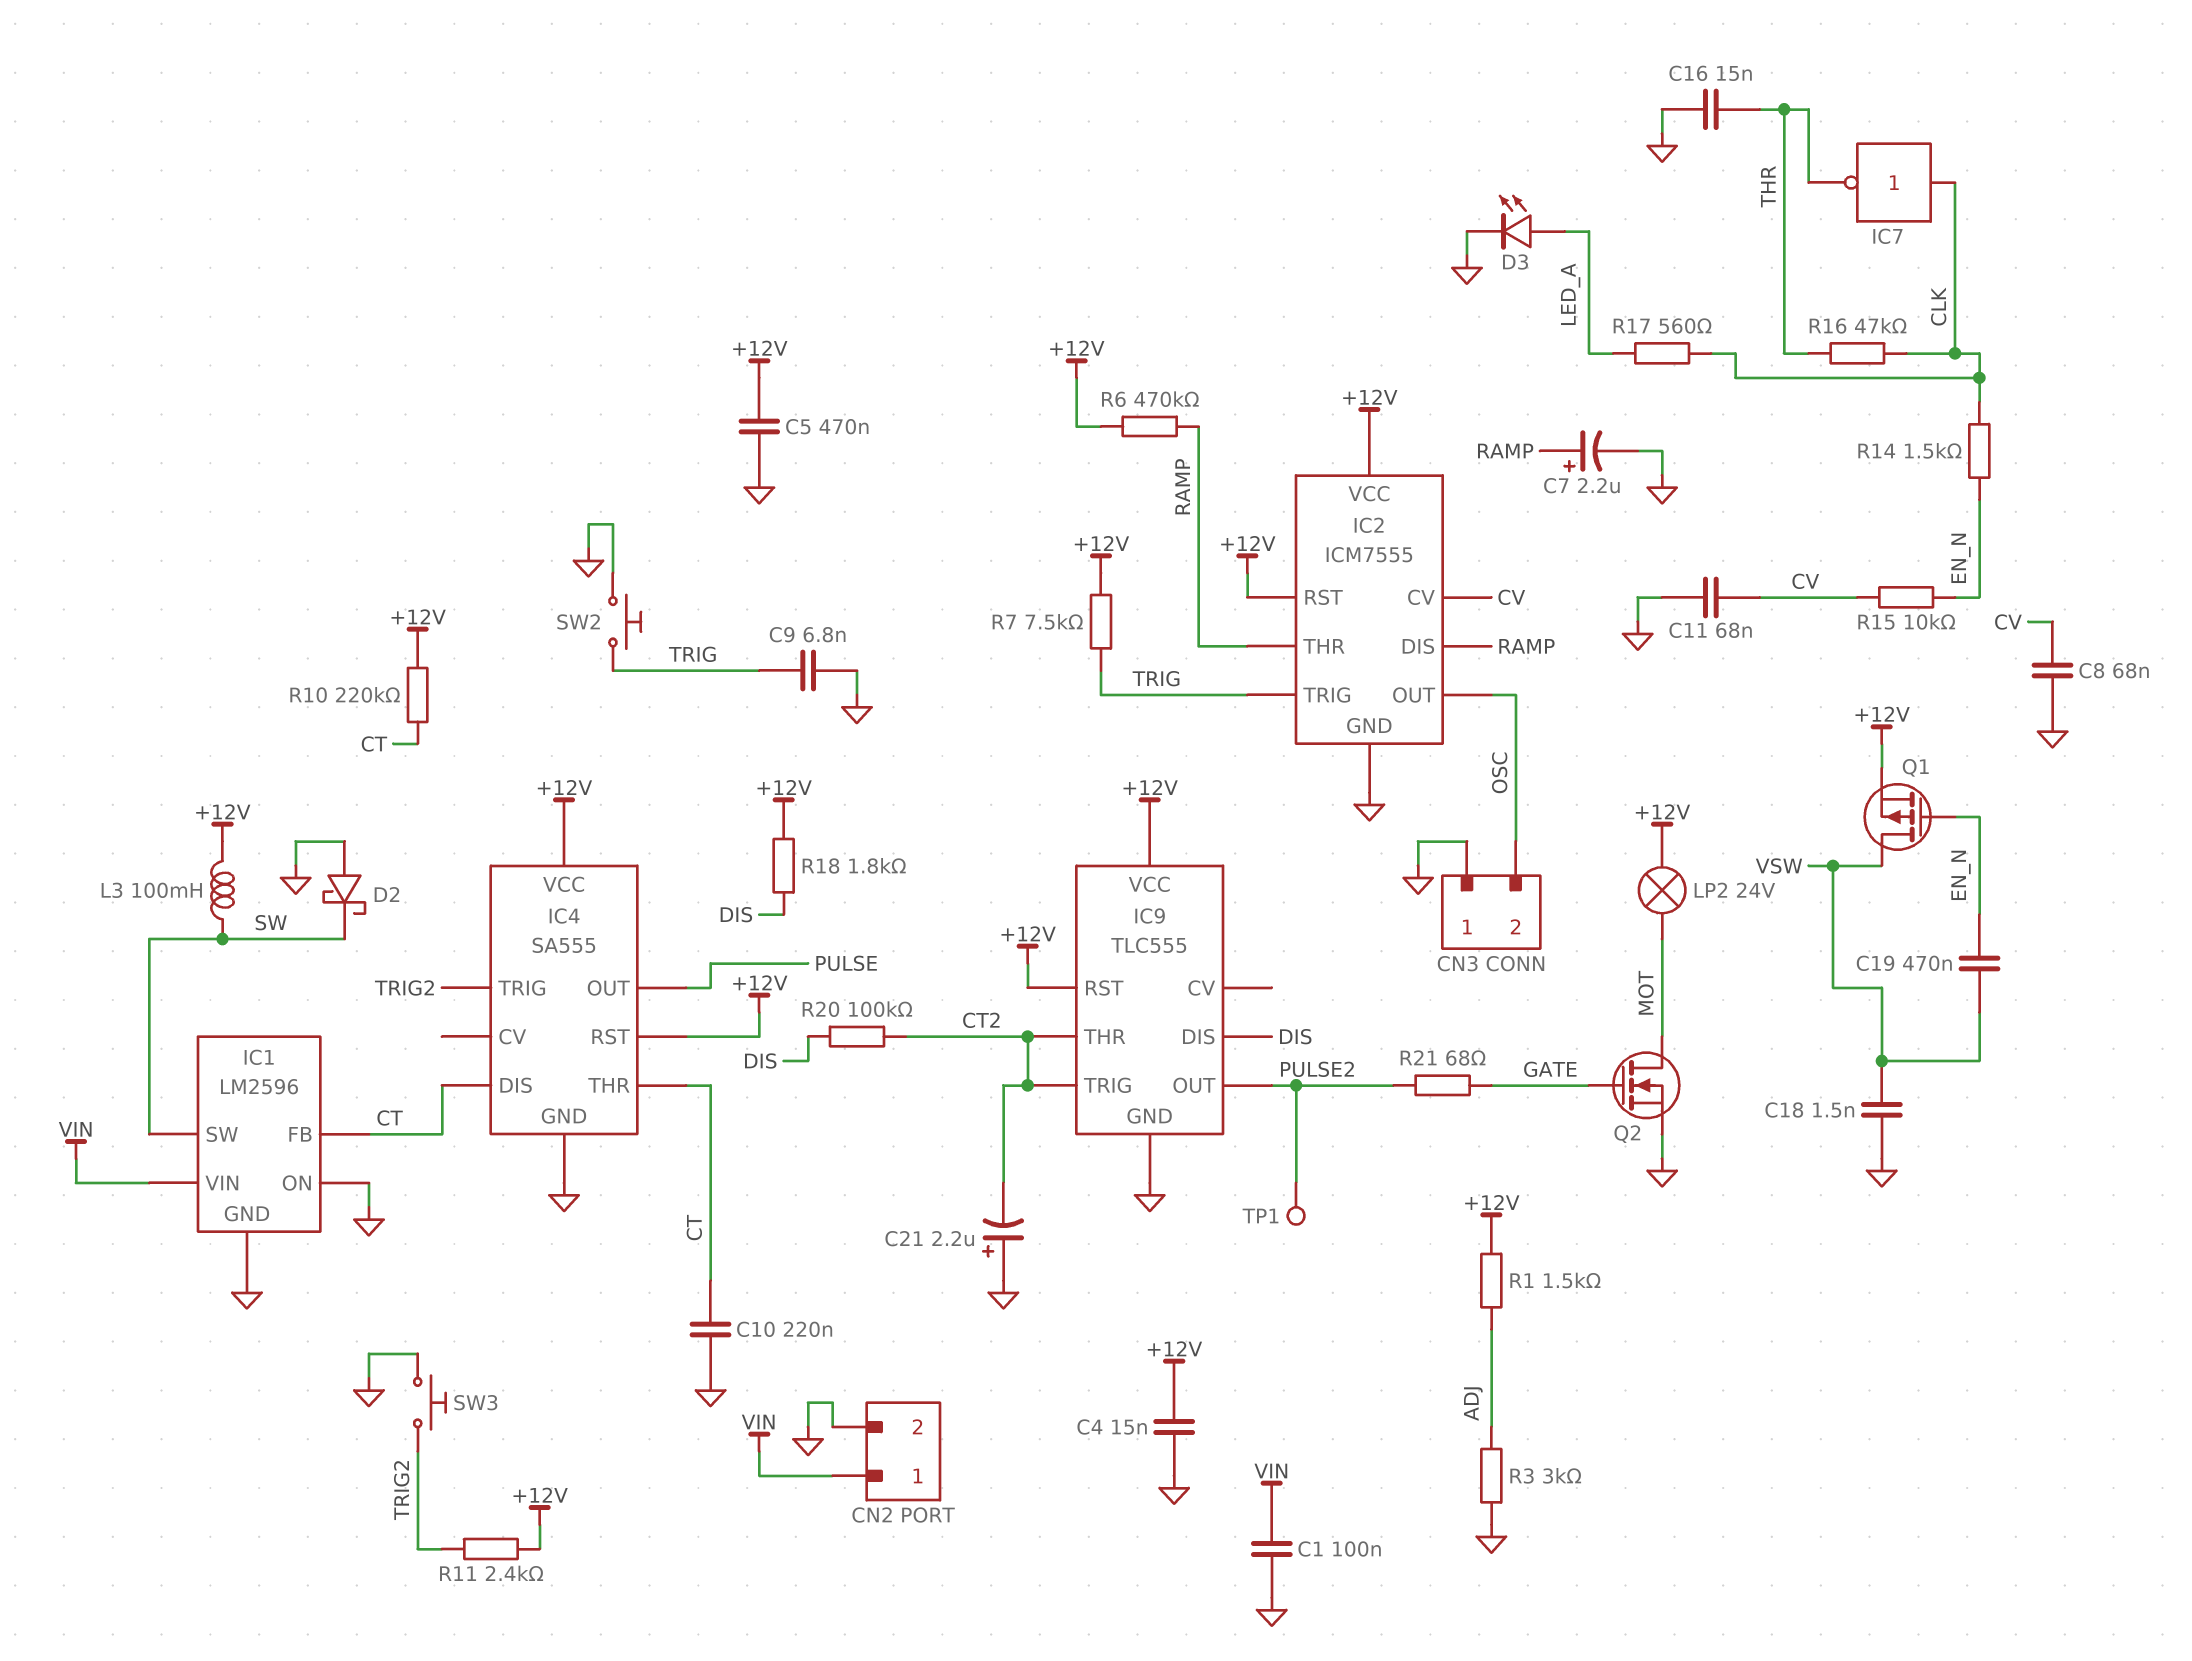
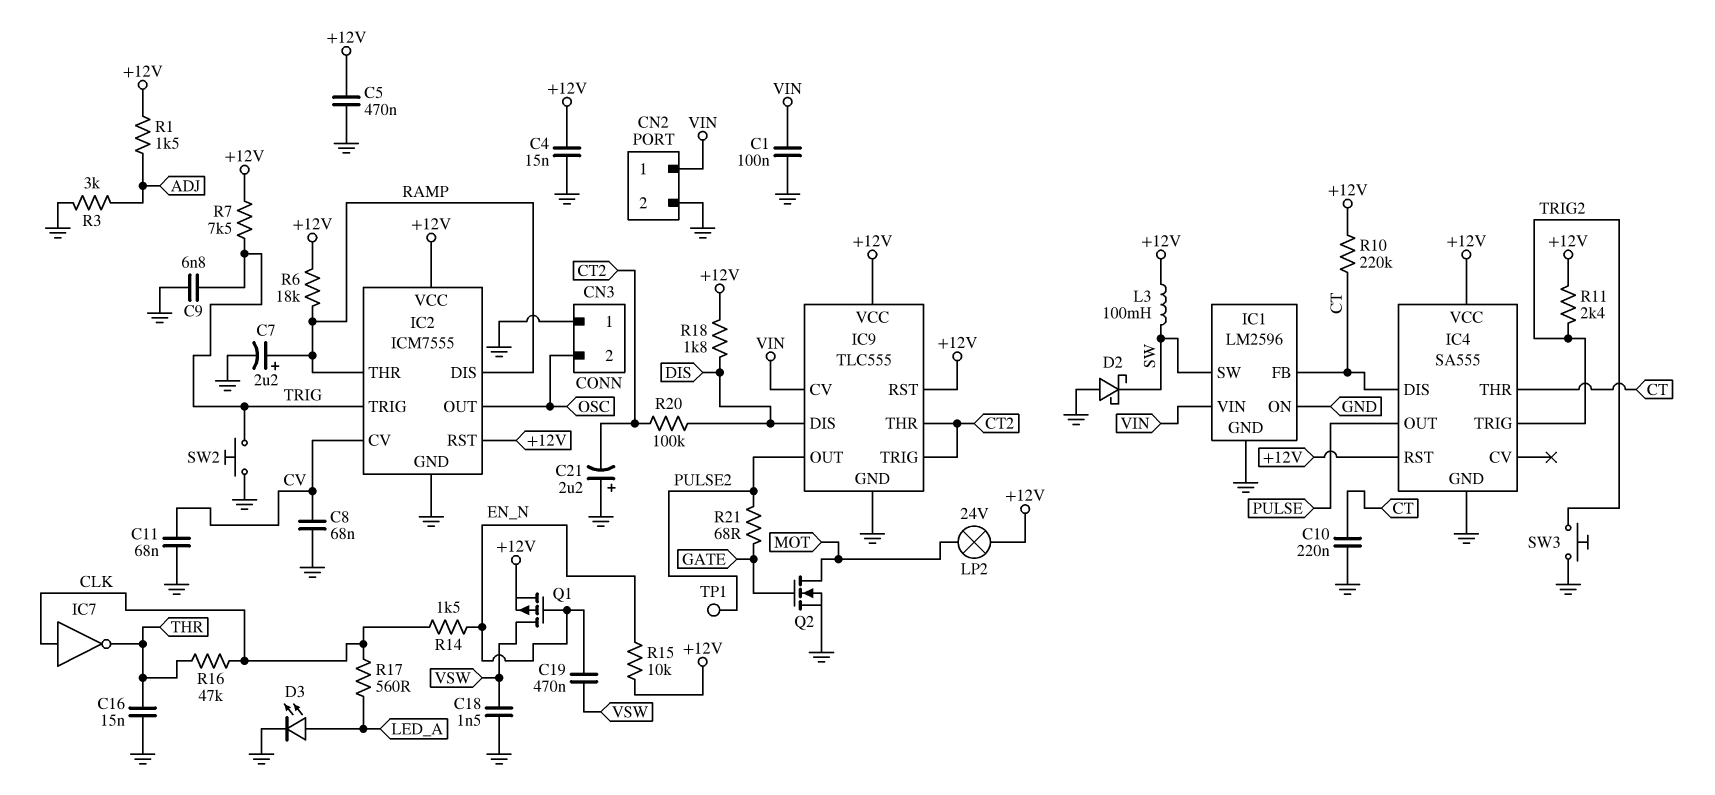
IC9 pin CV: none -> VIN
R6: 470k (+12V, RAMP) -> 18k (+12V, RAMP)
R15: 10k (CV, EN_N) -> 10k (+12V, EN_N)

